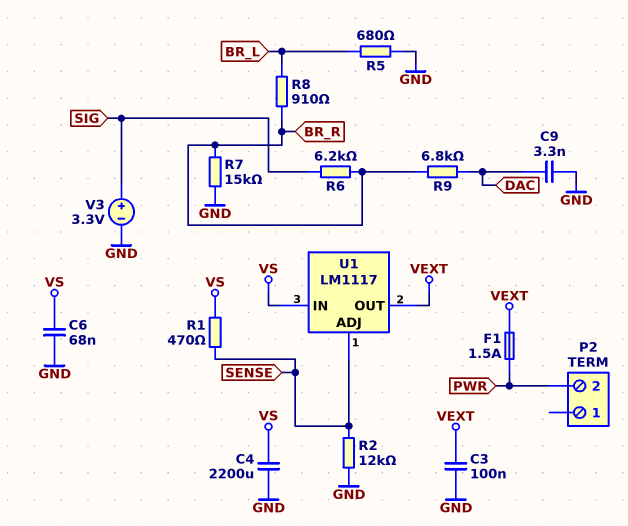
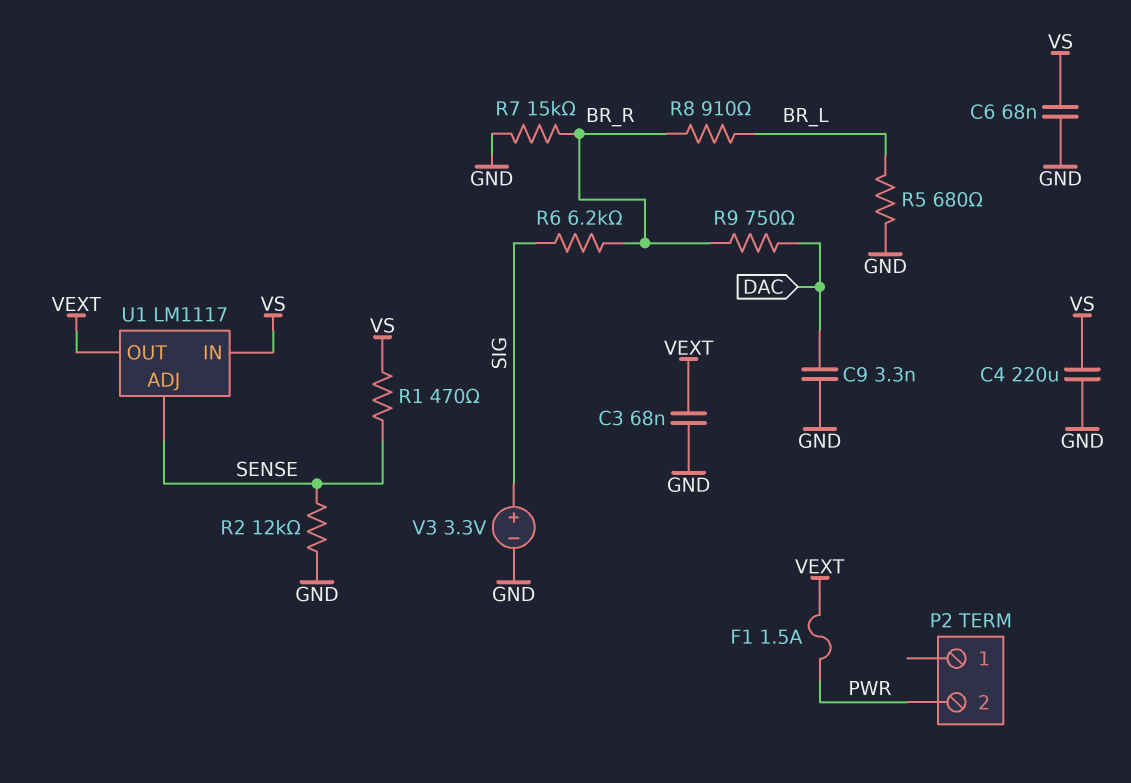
C3: 100nF (GND, VEXT) -> 68nF (GND, VEXT)
C4: 2200uF (GND, VS) -> 220uF (GND, VS)
R9: 6.8k (BR_R, DAC) -> 750 (BR_R, DAC)

